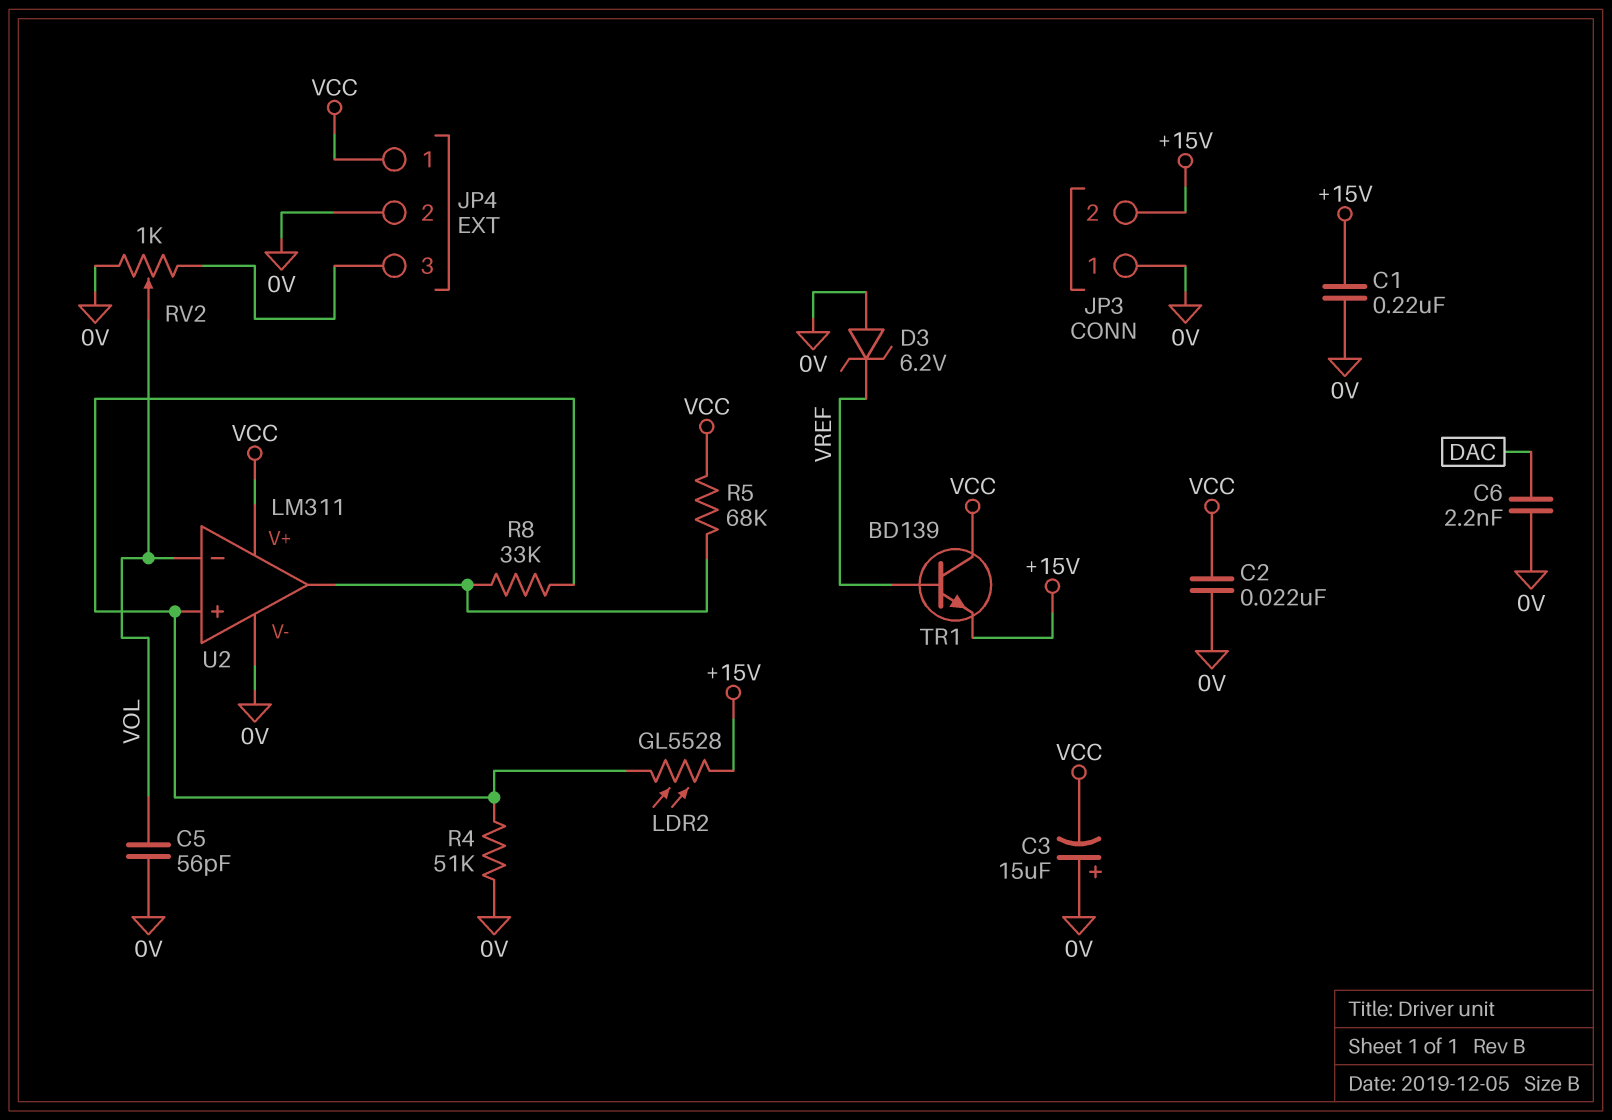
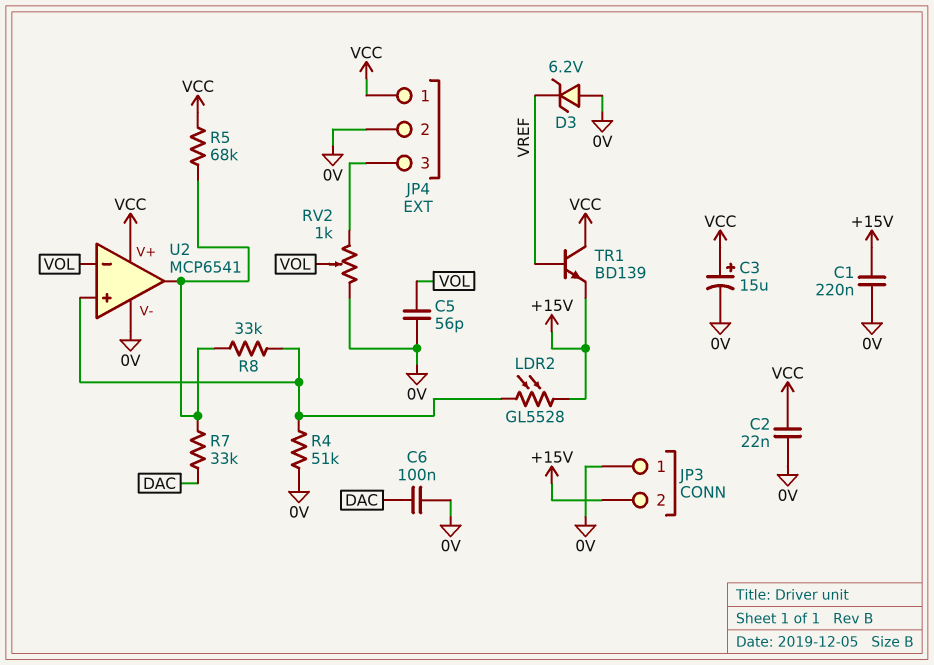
C3: 15uF (plus 0V, minus VCC) -> 15uF (plus VCC, minus 0V)
C6: 2.2nF (0V, DAC) -> 100nF (0V, DAC)
R7: none -> 33k (DAC, U2/out)
U2: LM311 -> MCP6541

